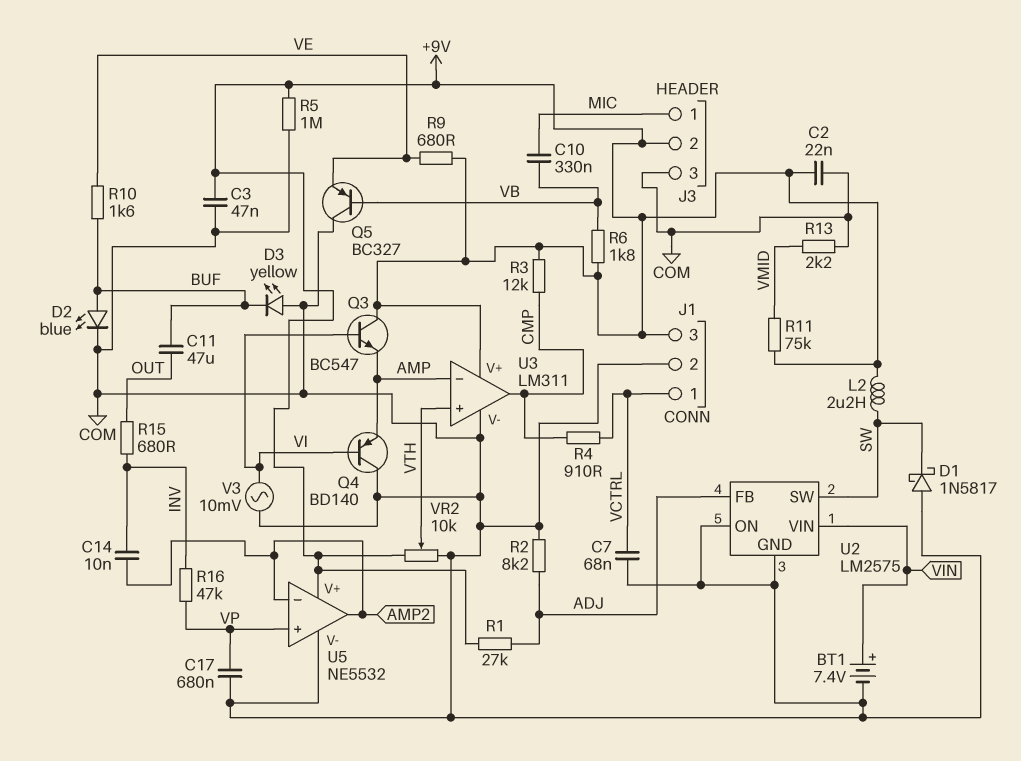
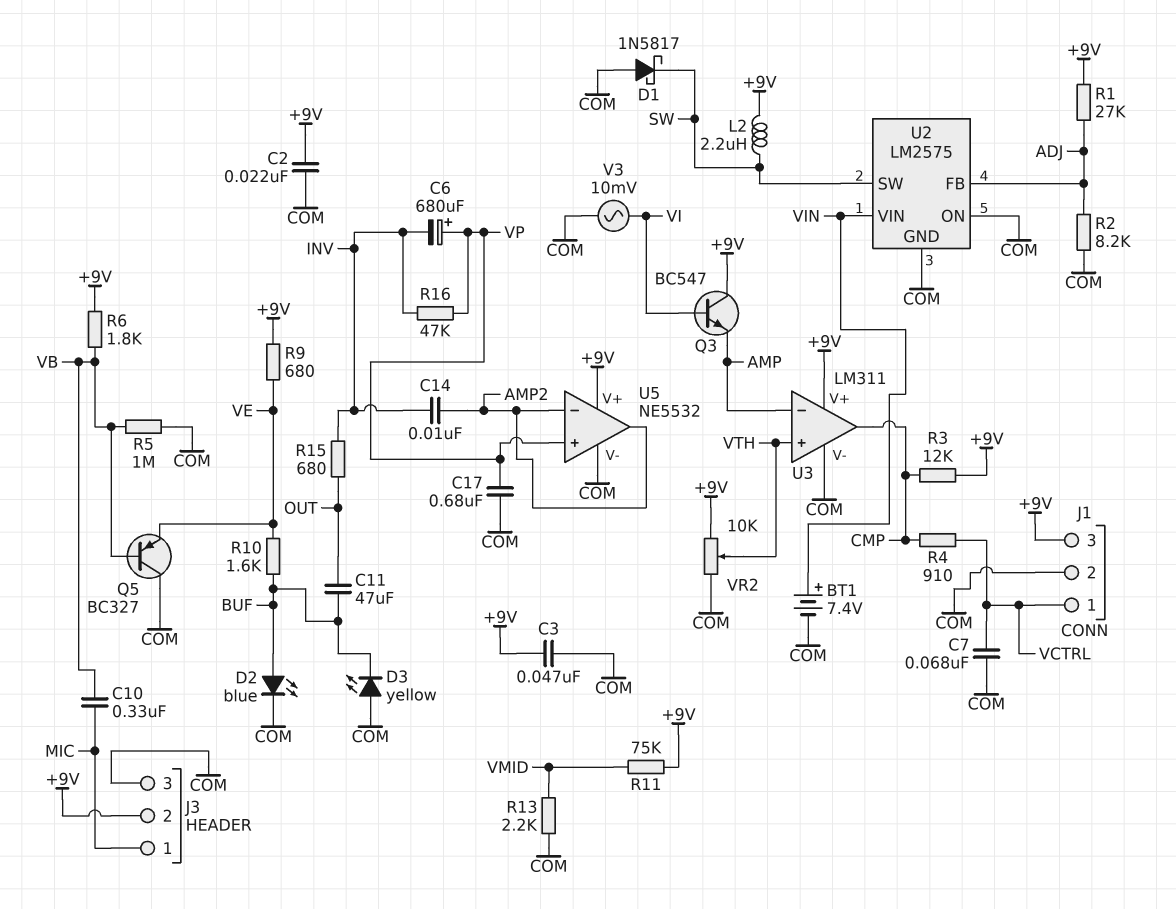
C6: none -> 680uF (plus VP, minus INV)
Q4: PNP BD140 (B VI, C COM, E AMP) -> none
R5: 1M (+9V, COM) -> 1M (COM, VB)

